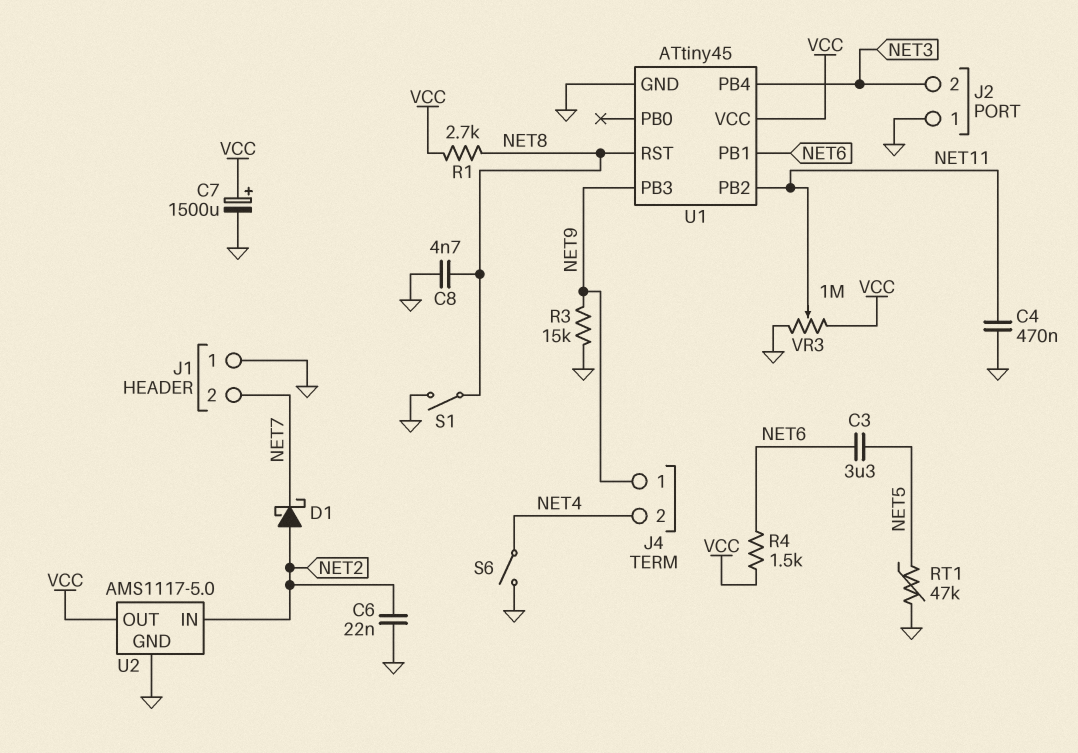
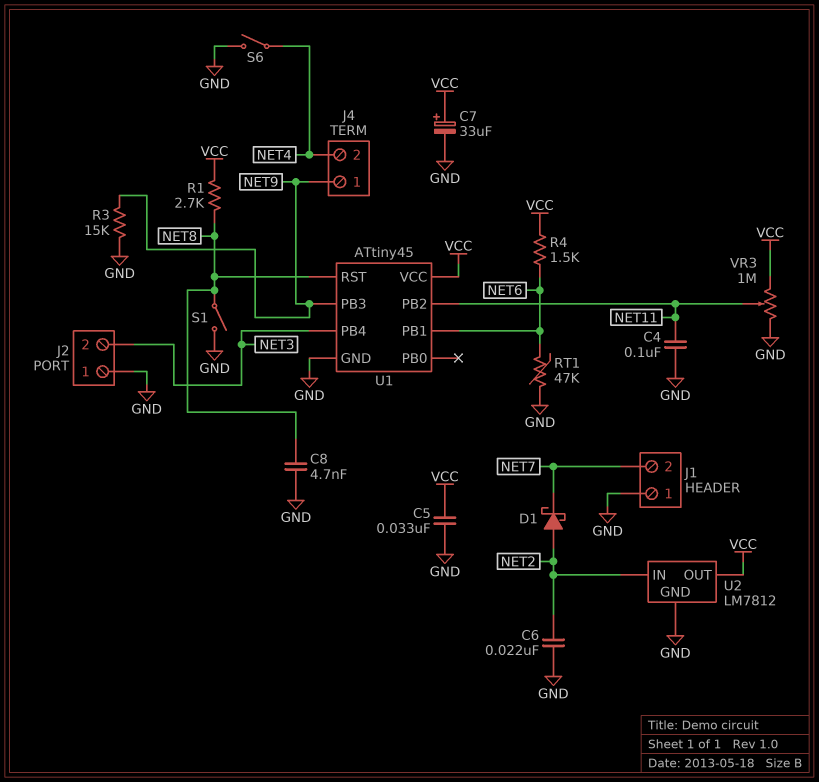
C3: 3.3uF (NET5, NET6) -> none
C4: 470nF (GND, NET11) -> 100nF (GND, NET11)
C5: none -> 33nF (GND, VCC)
C7: 1500uF (plus VCC, minus GND) -> 33uF (plus VCC, minus GND)
RT1: 47k (GND, NET5) -> 47k (GND, NET6)
U2: AMS1117-5.0 -> LM7812

